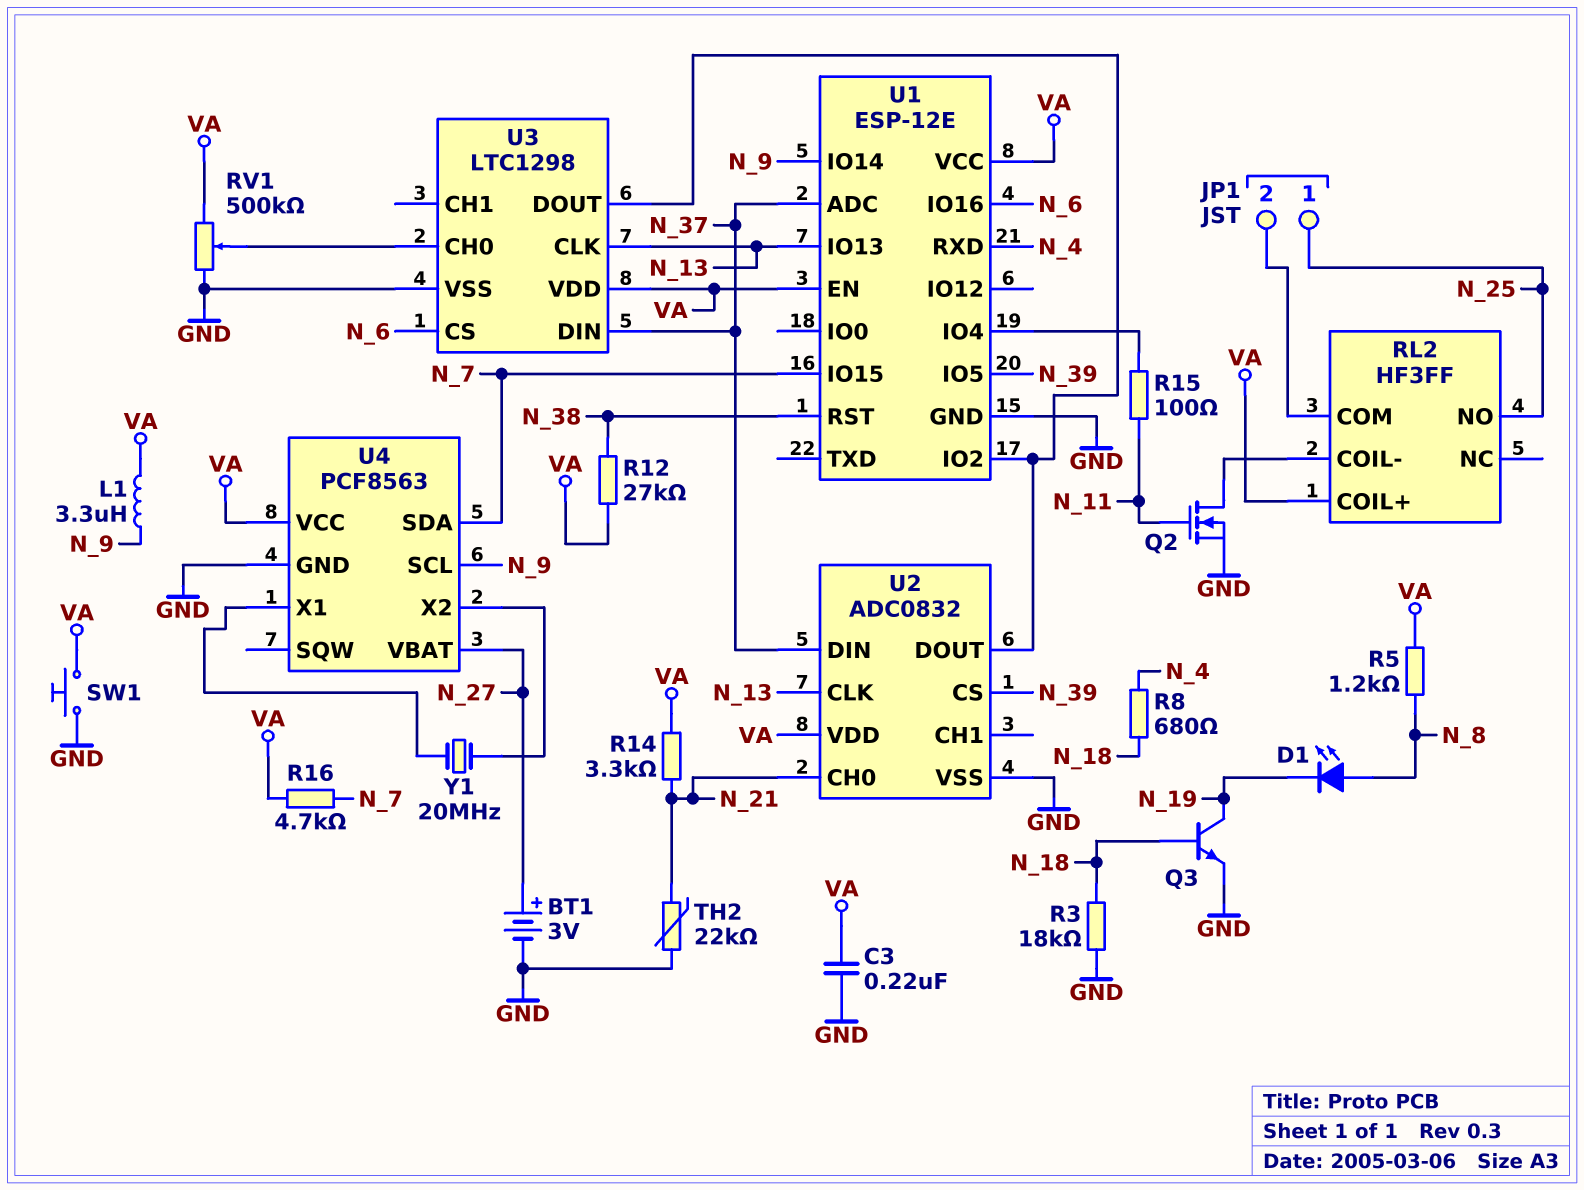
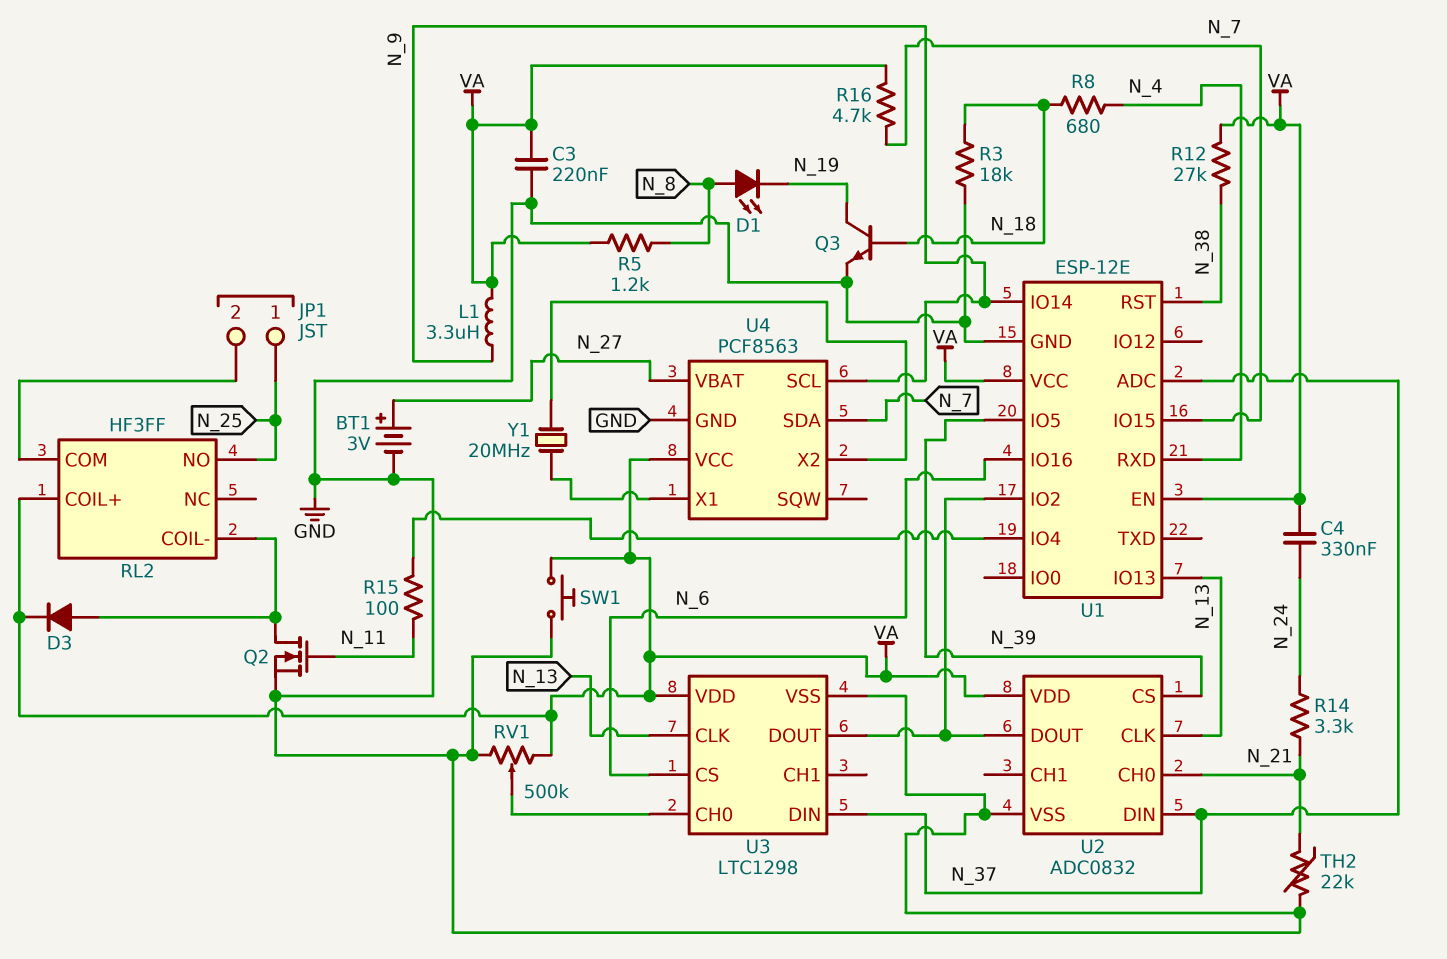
C4: none -> 330nF (N_24, VA)
D3: none -> diode (A RL2/COIL-, K VA)
R14: 3.3k (N_21, VA) -> 3.3k (N_21, N_24)

